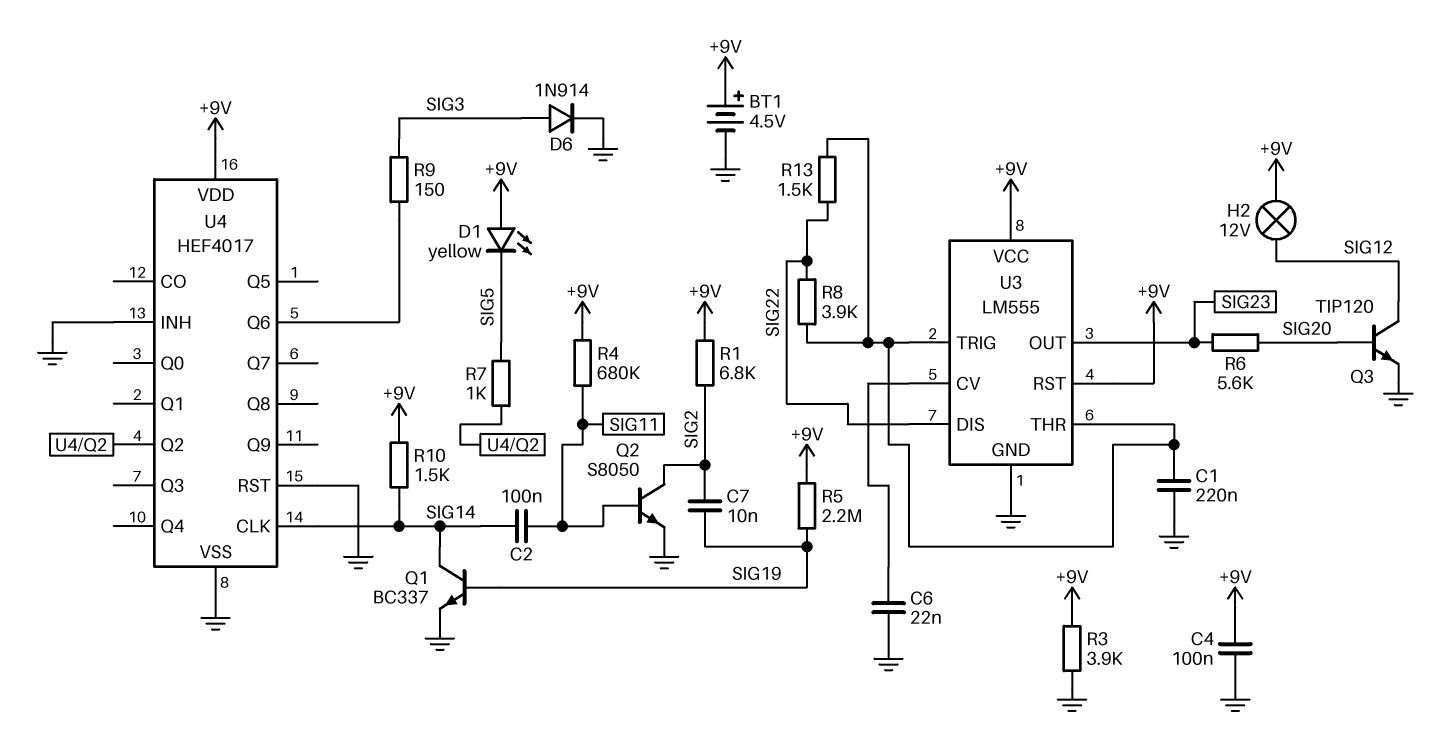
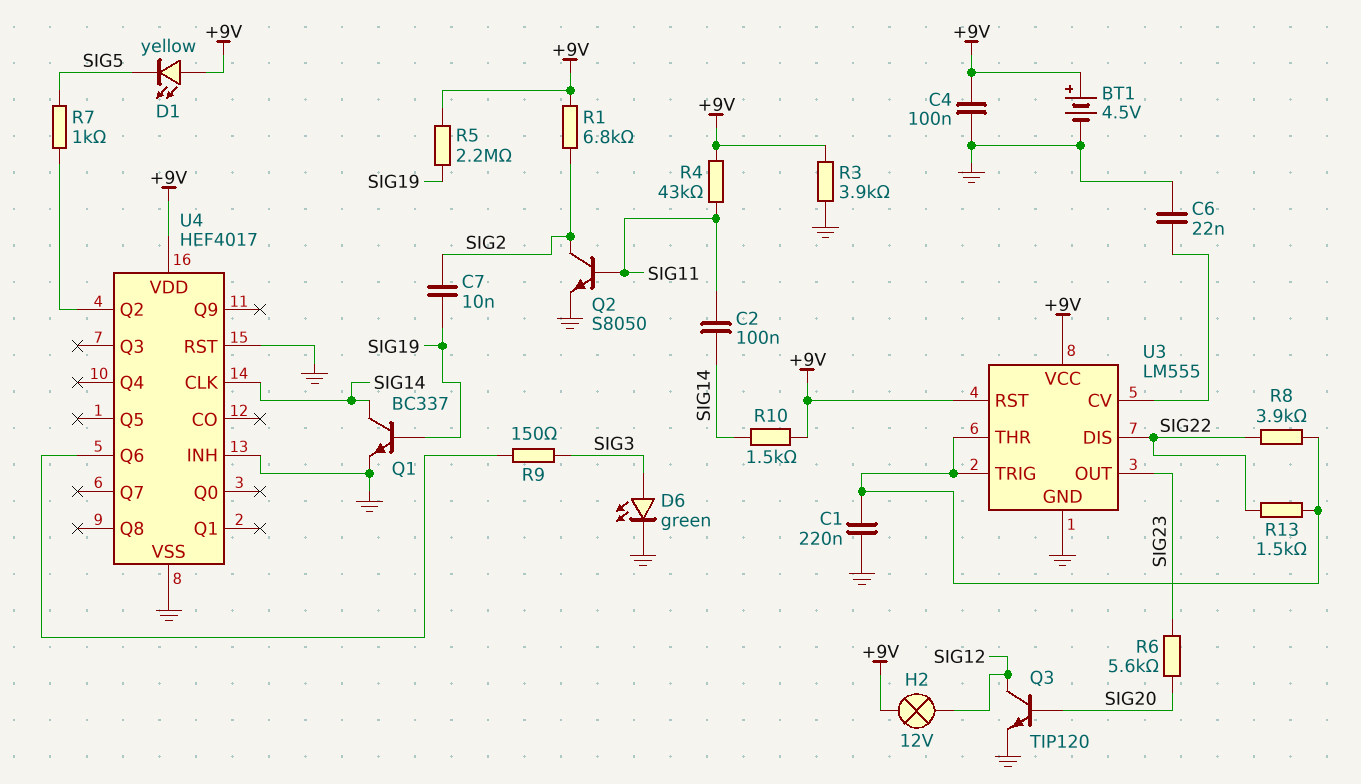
D6: diode 1N914 (A SIG3, K GND) -> LED green (A SIG3, K GND)
R4: 680k (+9V, SIG11) -> 43k (+9V, SIG11)

